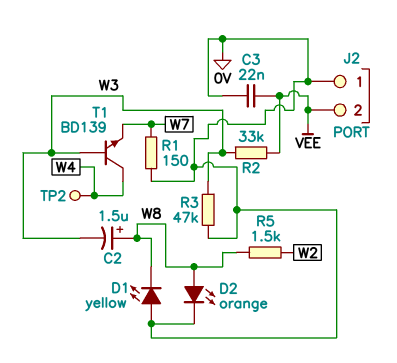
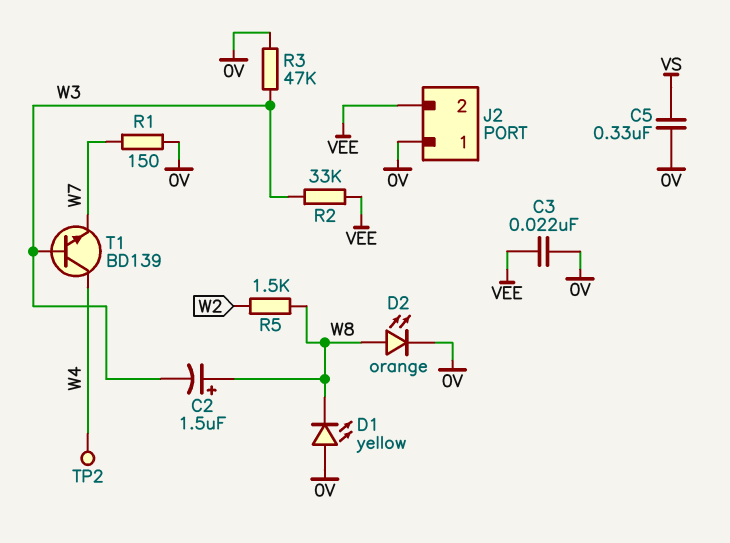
C5: none -> 330nF (0V, VS)

